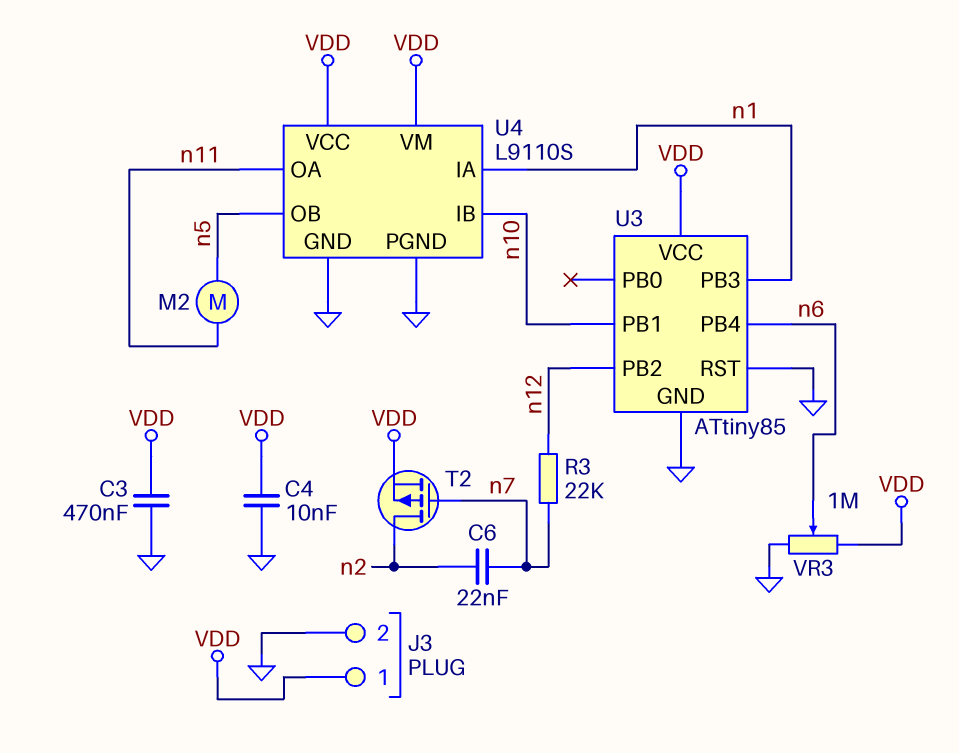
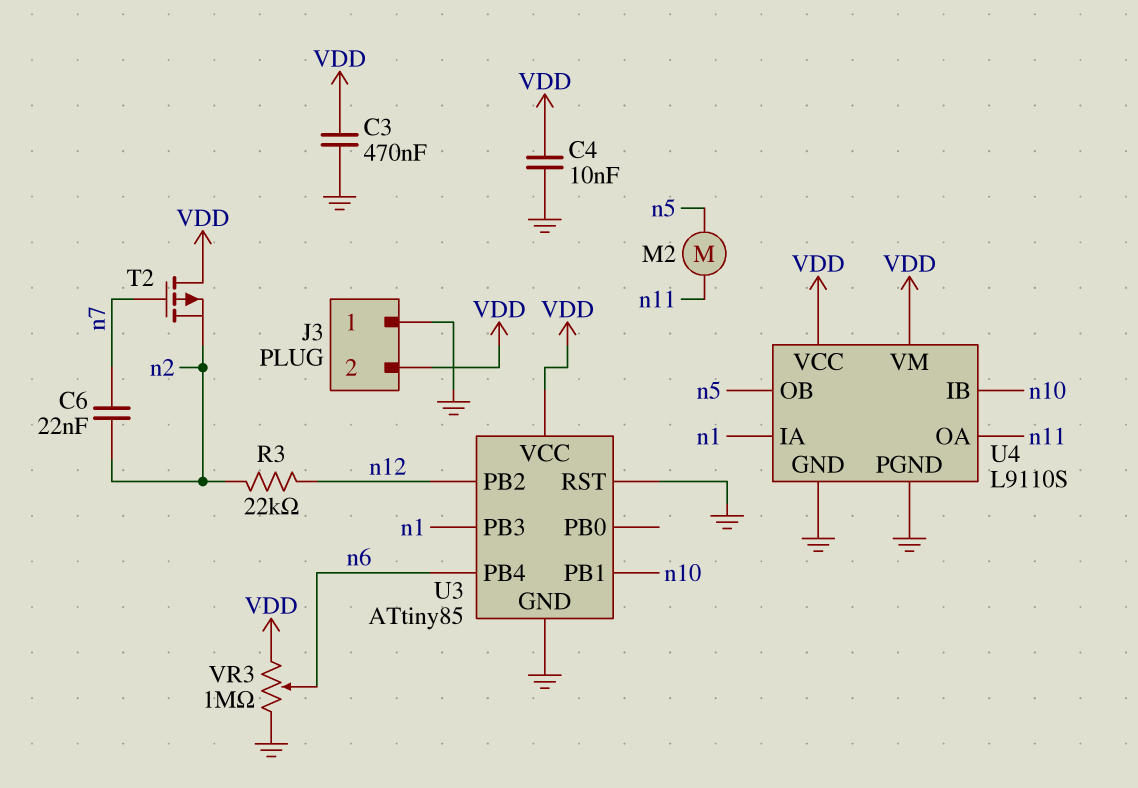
J3 pin 1: VDD -> GND
J3 pin 2: GND -> VDD
R3: 22k (n7, n12) -> 22k (n2, n12)
T2: PMOS (G n7, D n2, S VDD) -> PMOS (G n7, D VDD, S n2)

